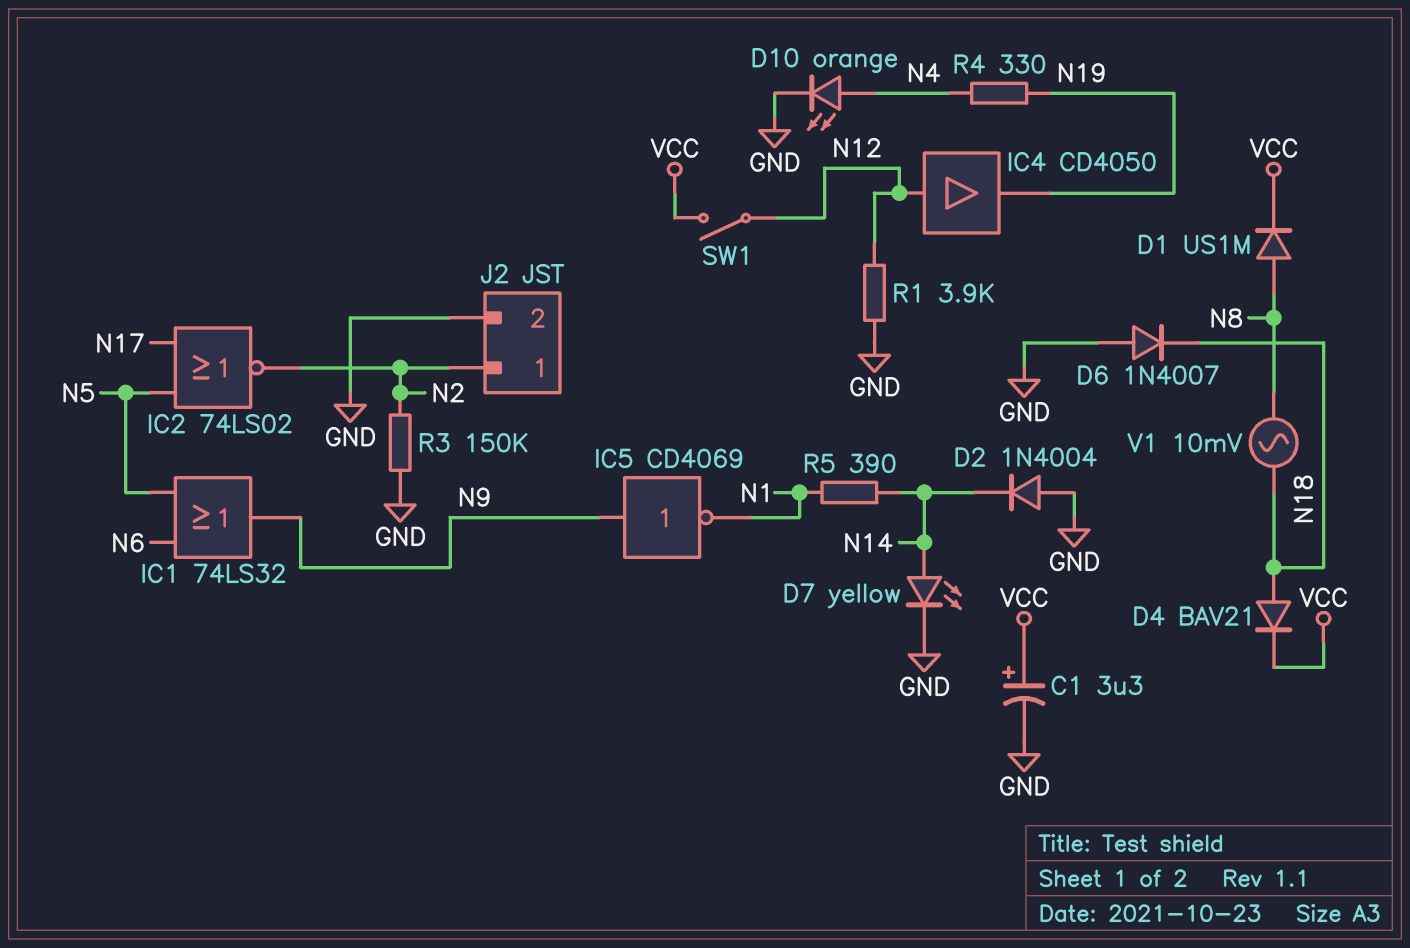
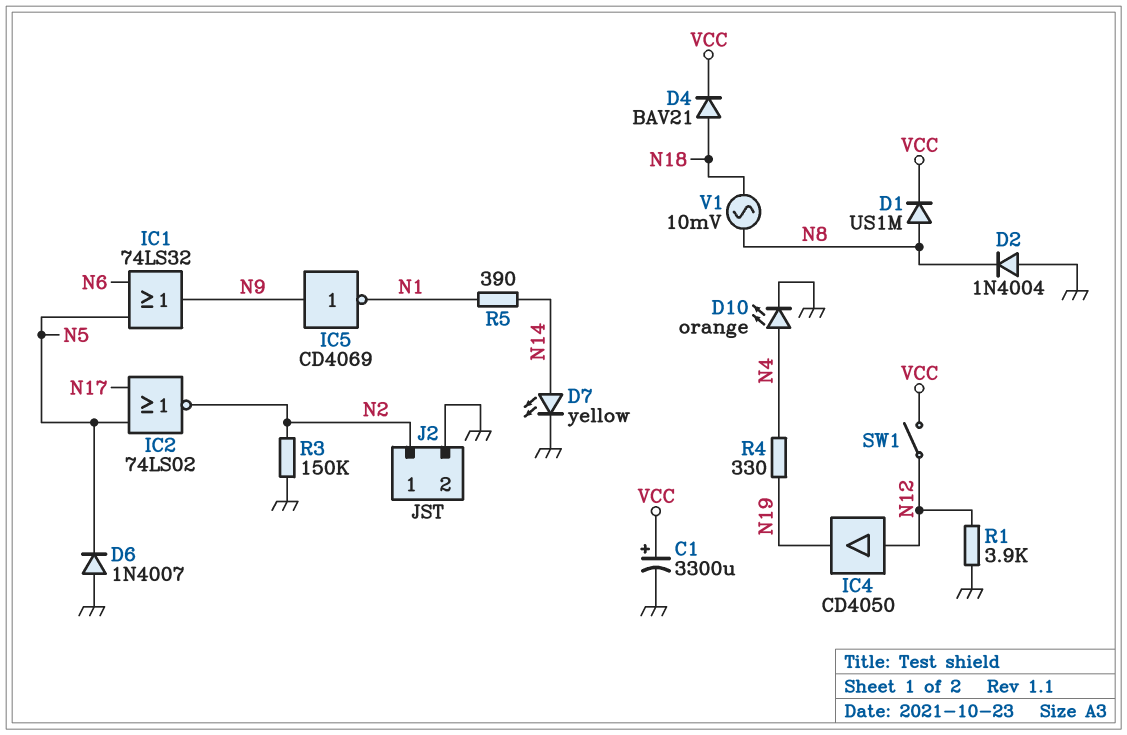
C1: 3.3uF (plus VCC, minus GND) -> 3300uF (plus VCC, minus GND)
D2: diode 1N4004 (A GND, K N14) -> diode 1N4004 (A GND, K N8)
D6: diode 1N4007 (A GND, K N18) -> diode 1N4007 (A GND, K N5)

